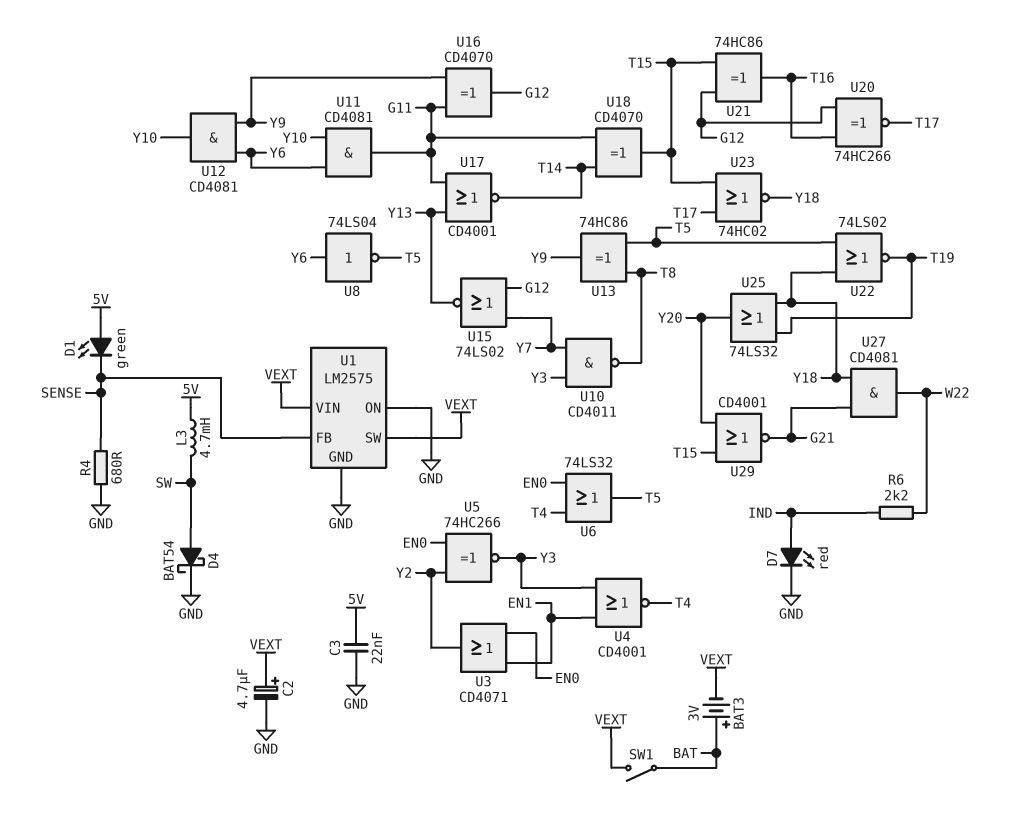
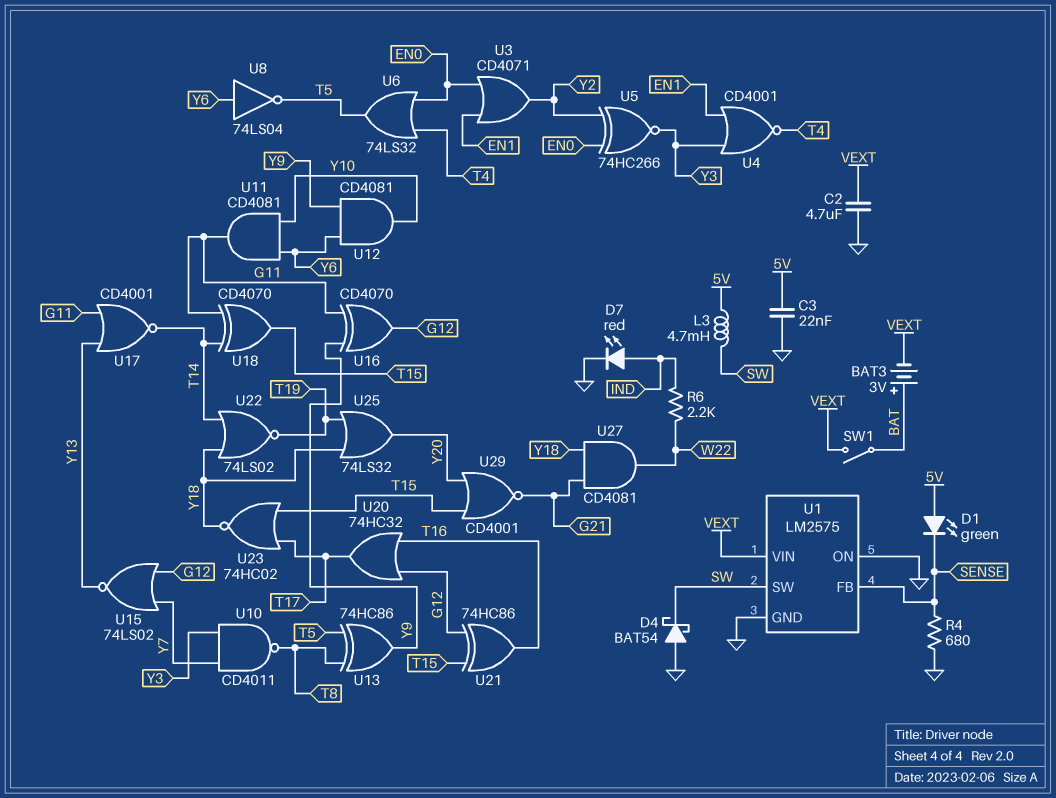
C2: 4.7uF (plus VEXT, minus GND) -> 4.7uF (GND, VEXT)
D4: schottky BAT54 (A SW, K GND) -> schottky BAT54 (A GND, K SW)
U1 pin SW: VEXT -> SW
U20: XNOR 74HC266 (in G12, in T16, out T17) -> OR 74HC32 (in G12, in T16, out T17)
U22: NOR 74LS02 (in T5, in Y18, out T19) -> NOR 74LS02 (in T14, in Y18, out T19)

